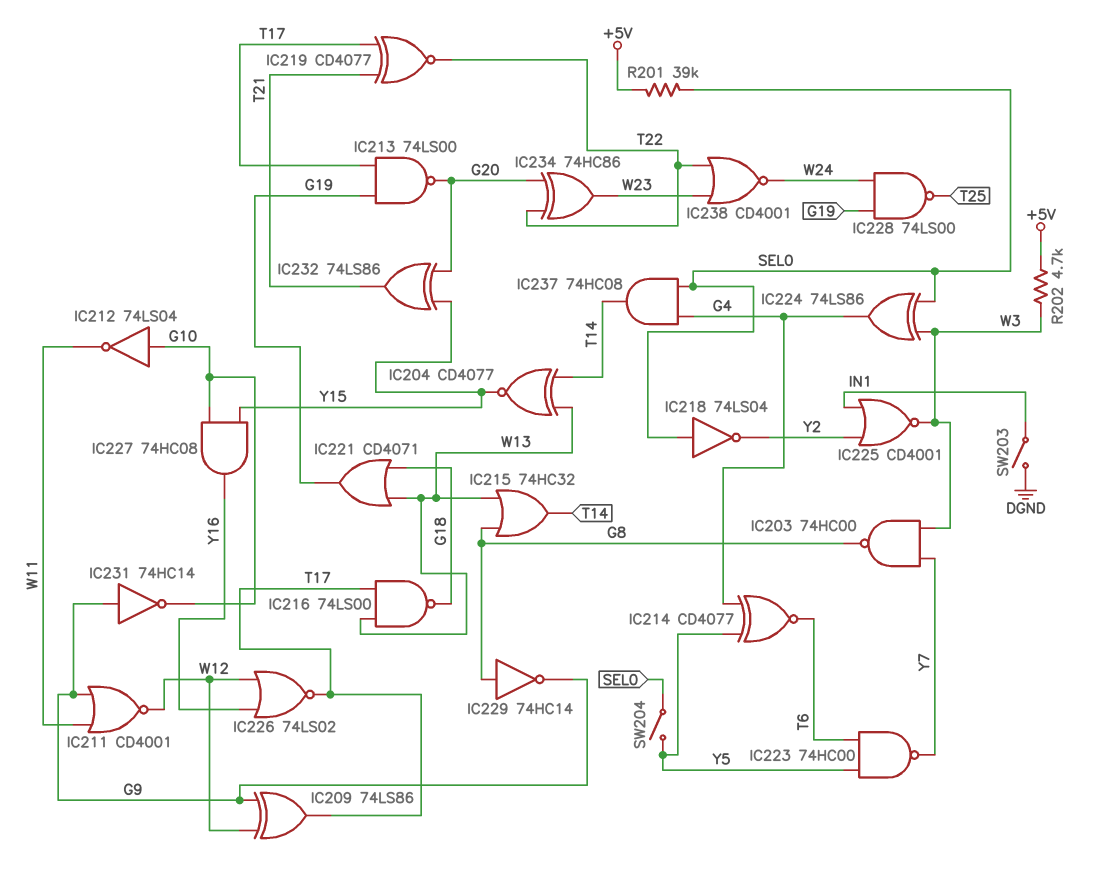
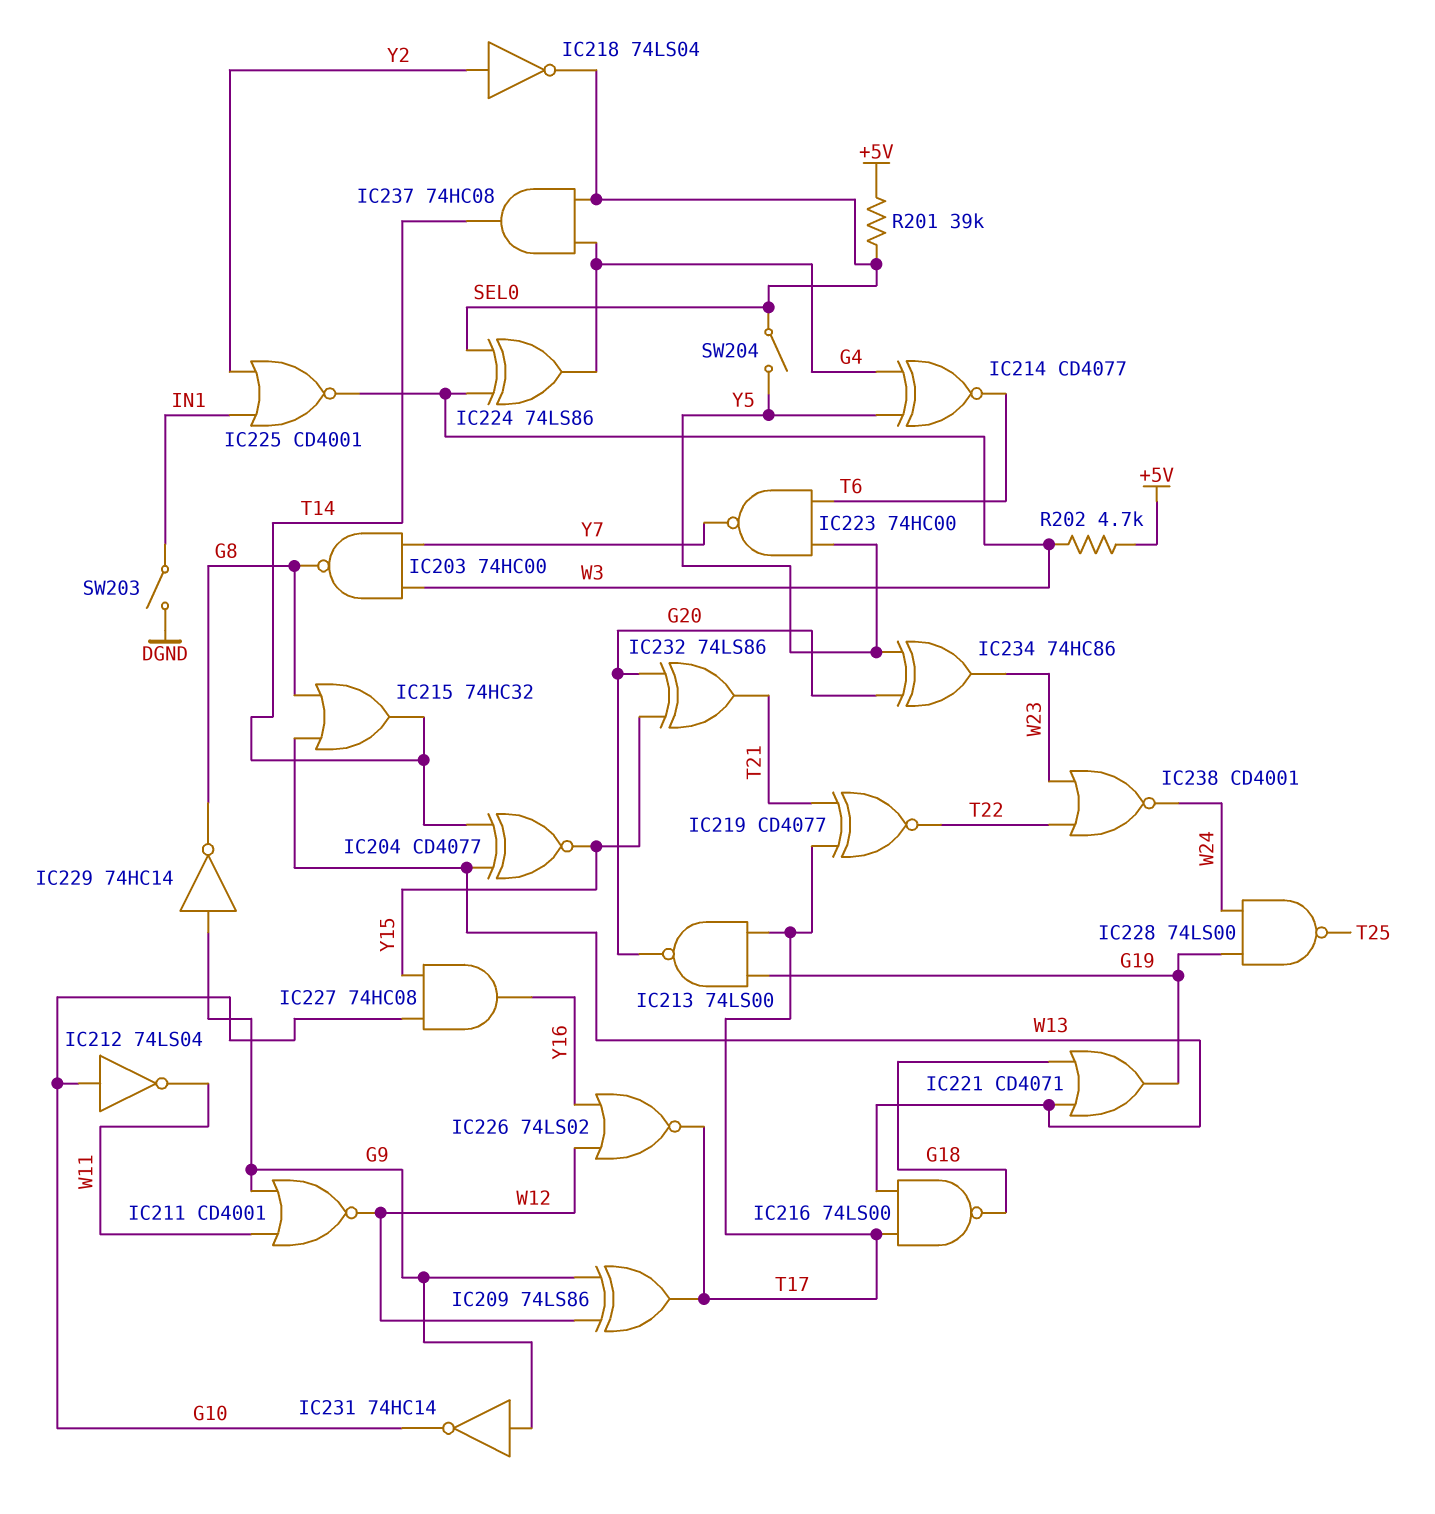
IC218: NOT 74LS04 (in SEL0, out Y2) -> NOT 74LS04 (in Y2, out SEL0)
IC229: NOT 74HC14 (in G8, out G9) -> NOT 74HC14 (in G9, out G8)
IC234: XOR 74HC86 (in G20, in T22, out W23) -> XOR 74HC86 (in G20, in Y5, out W23)

